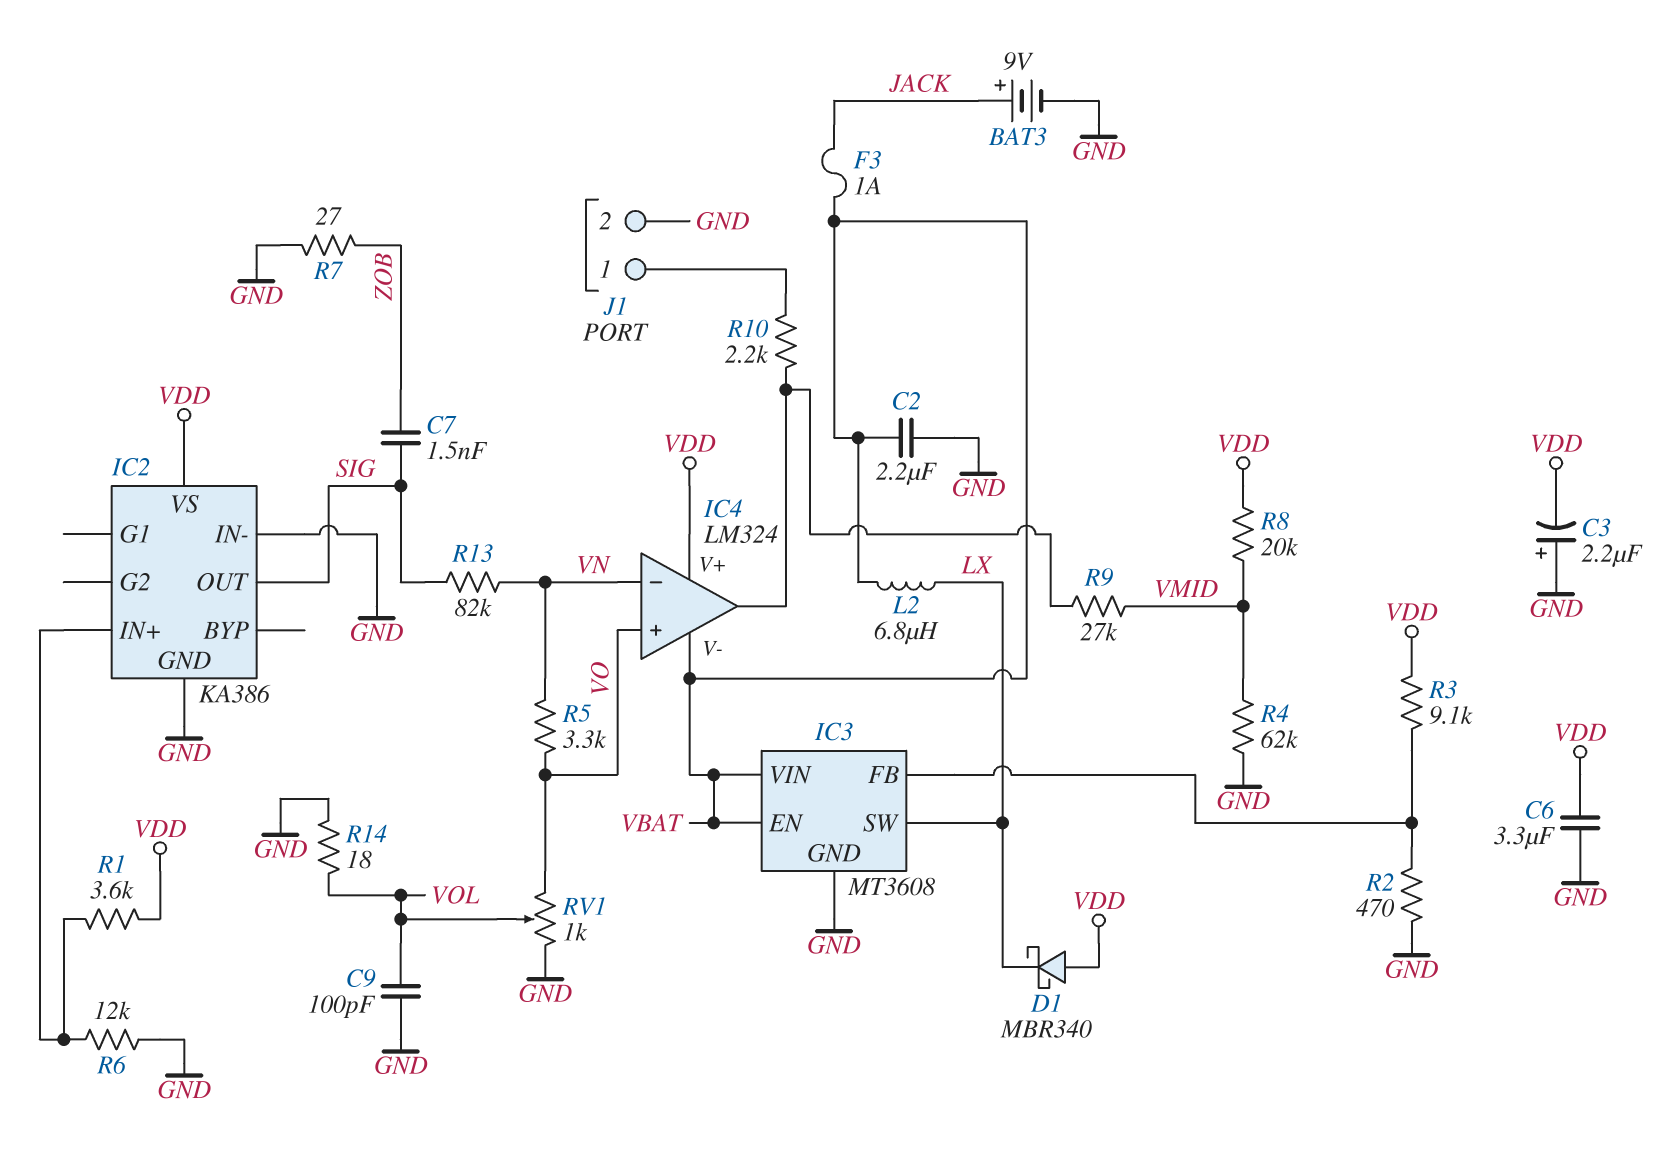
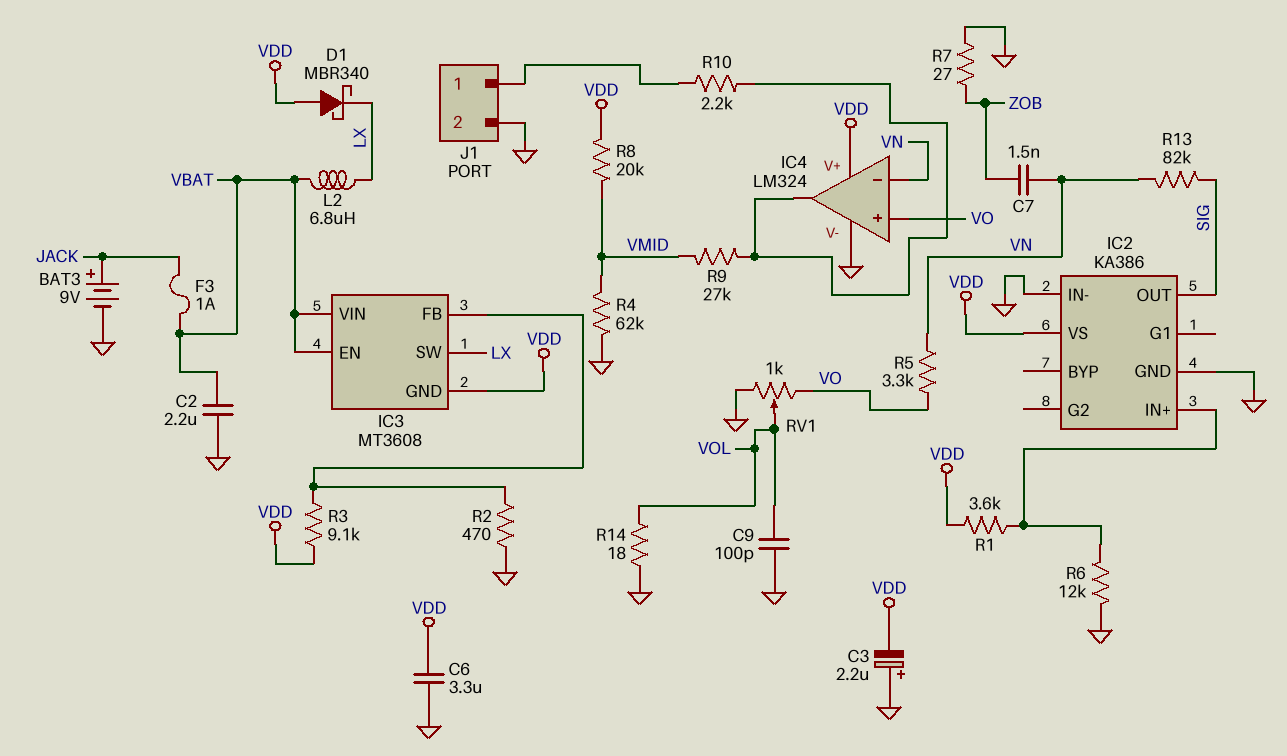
C7: 1.5nF (SIG, ZOB) -> 1.5nF (VN, ZOB)
IC3 pin GND: GND -> VDD
IC4 pin V-: VBAT -> GND

